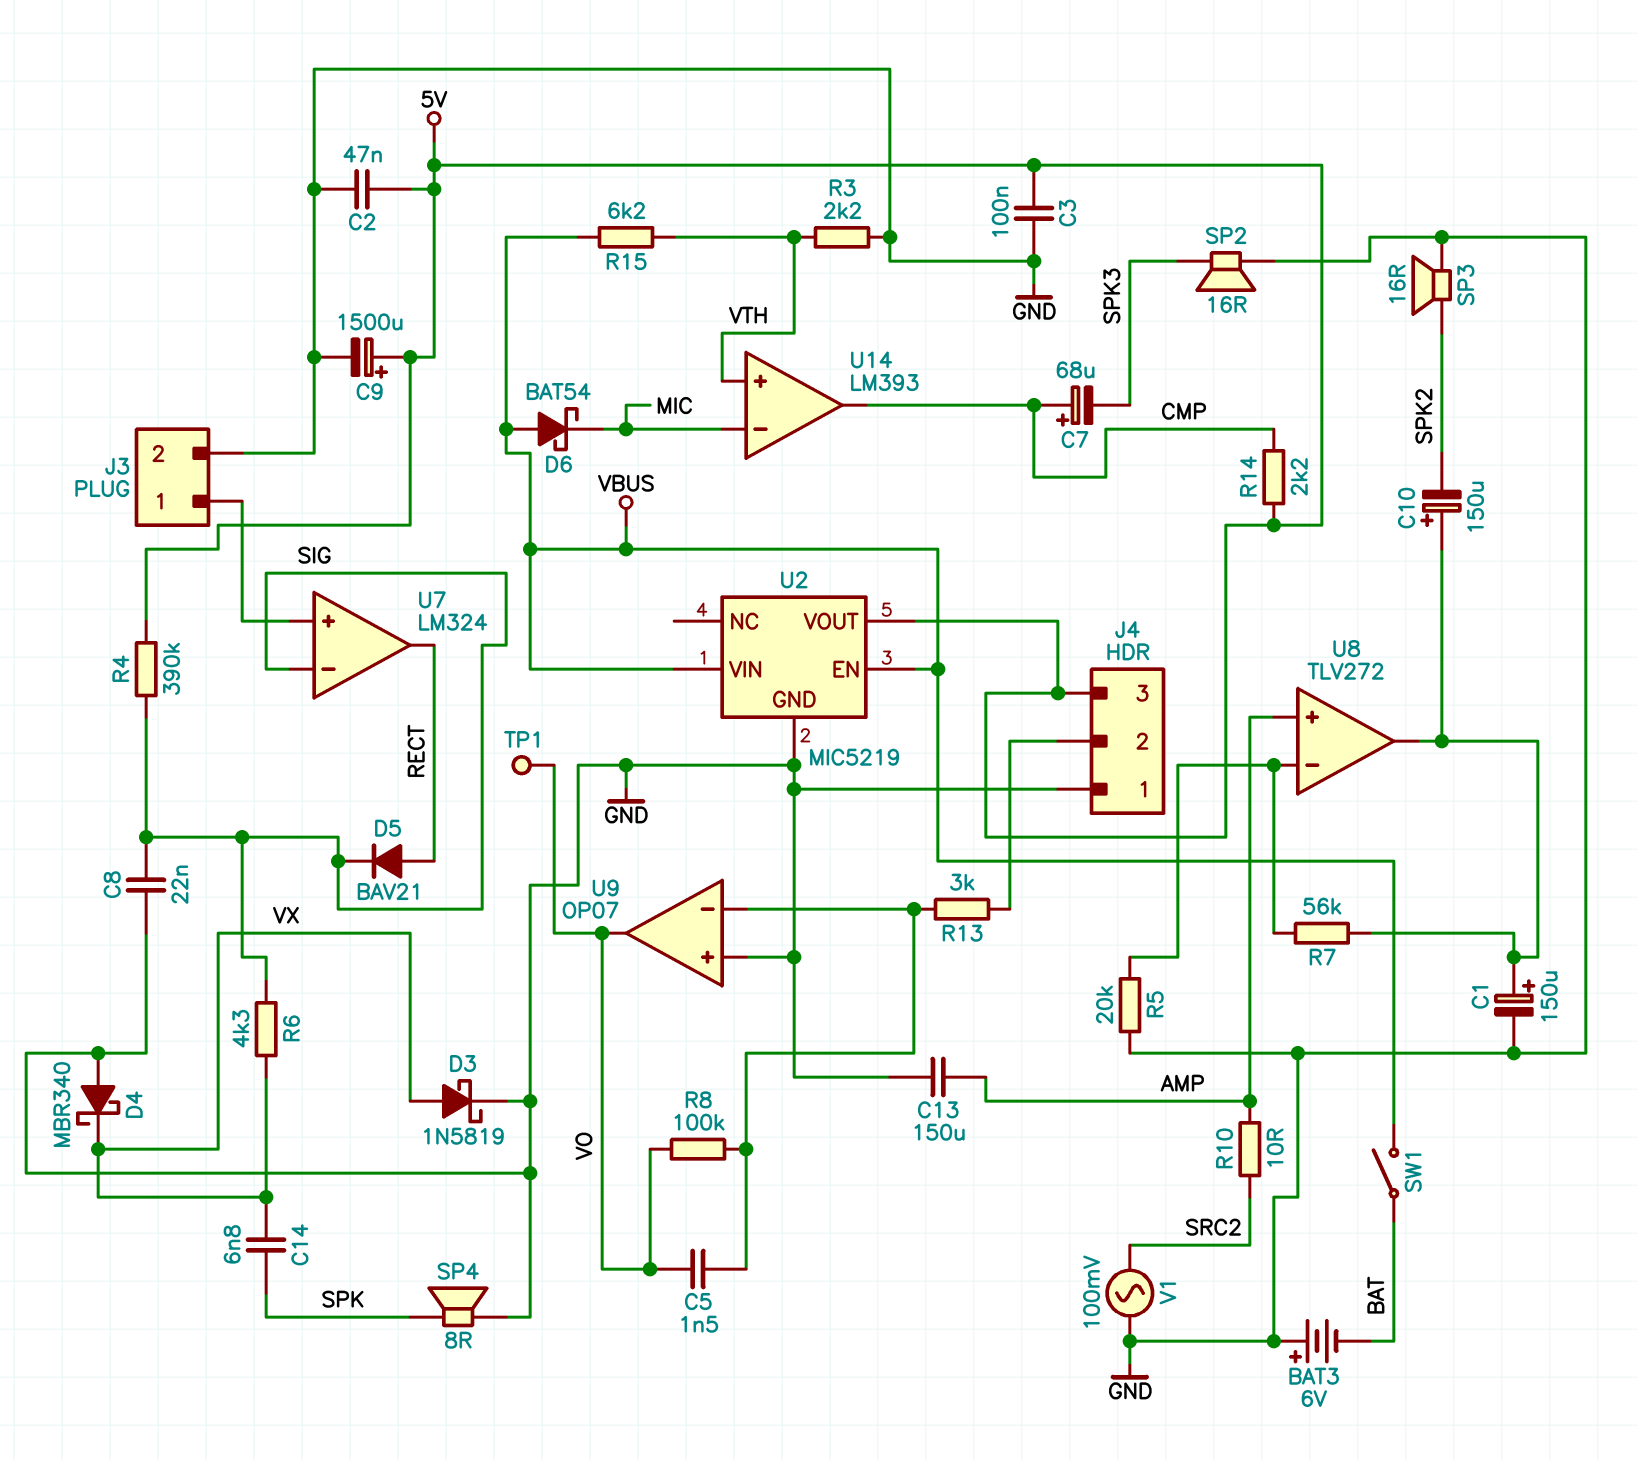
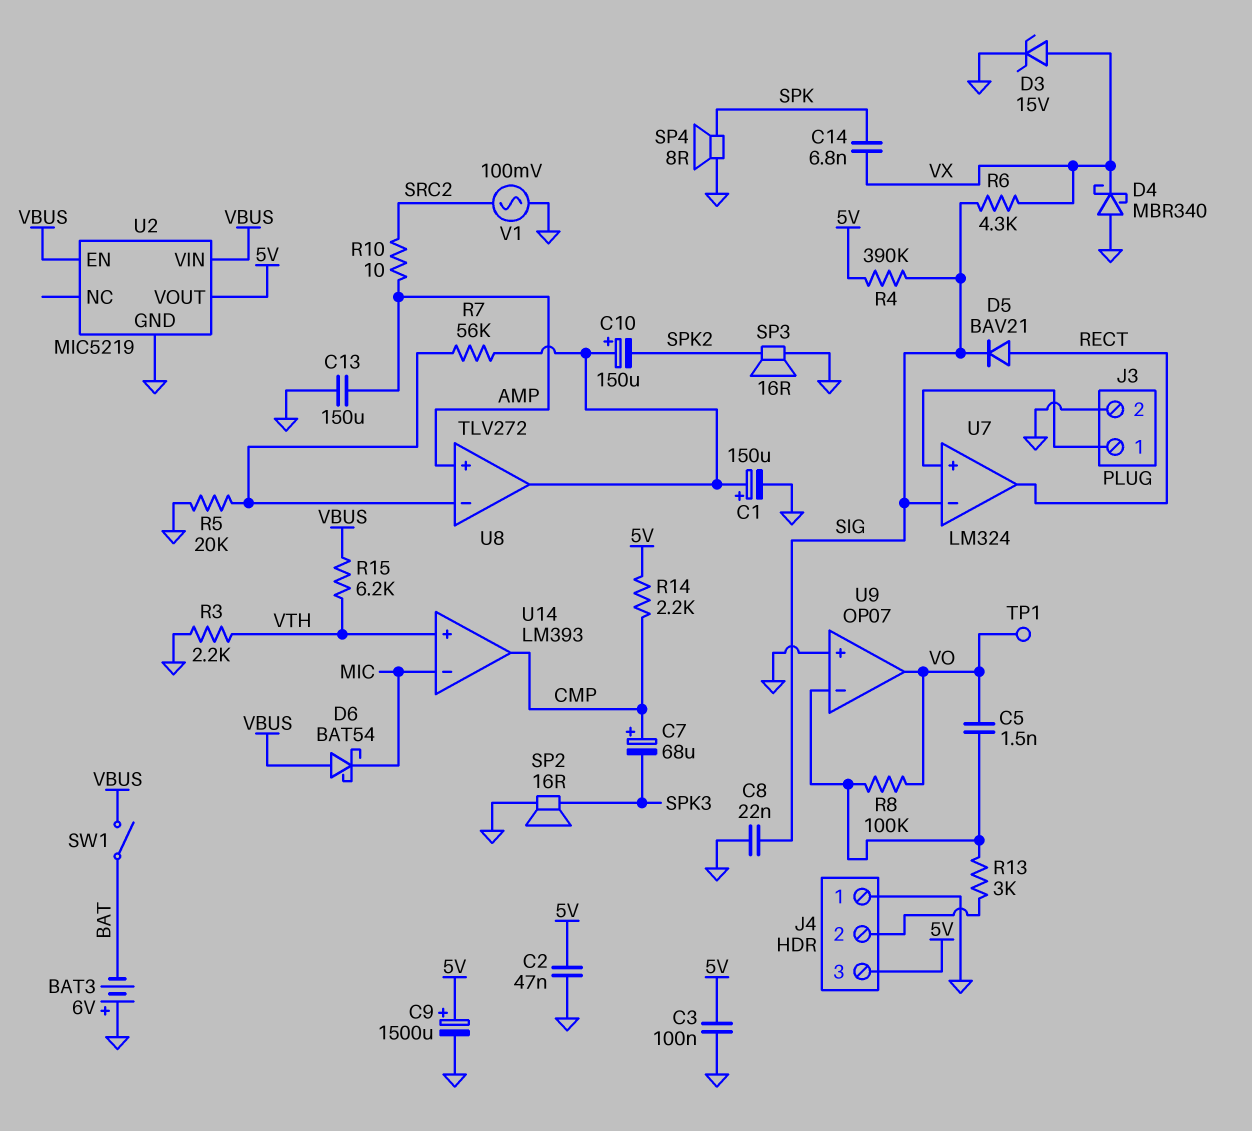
D3: schottky 1N5819 (A VX, K GND) -> zener 15V (A VX, K GND)

